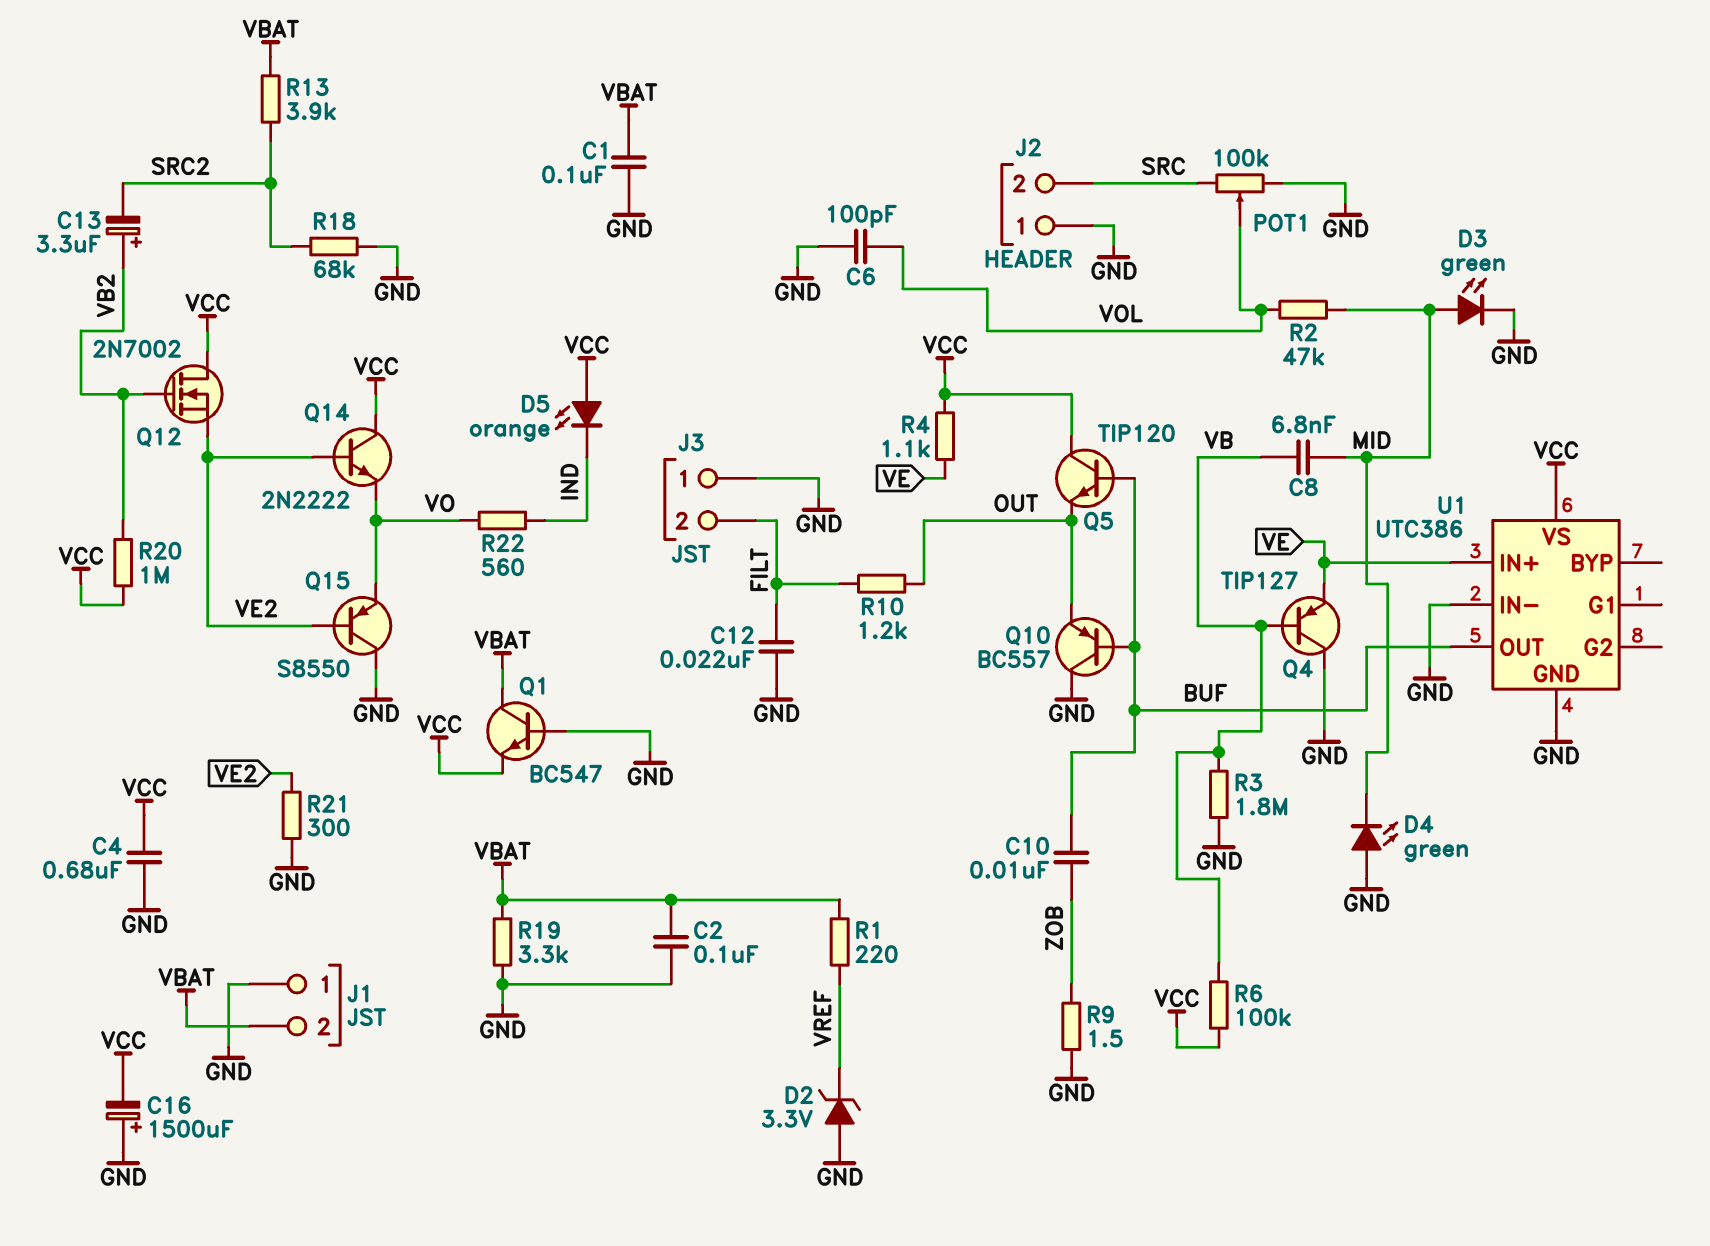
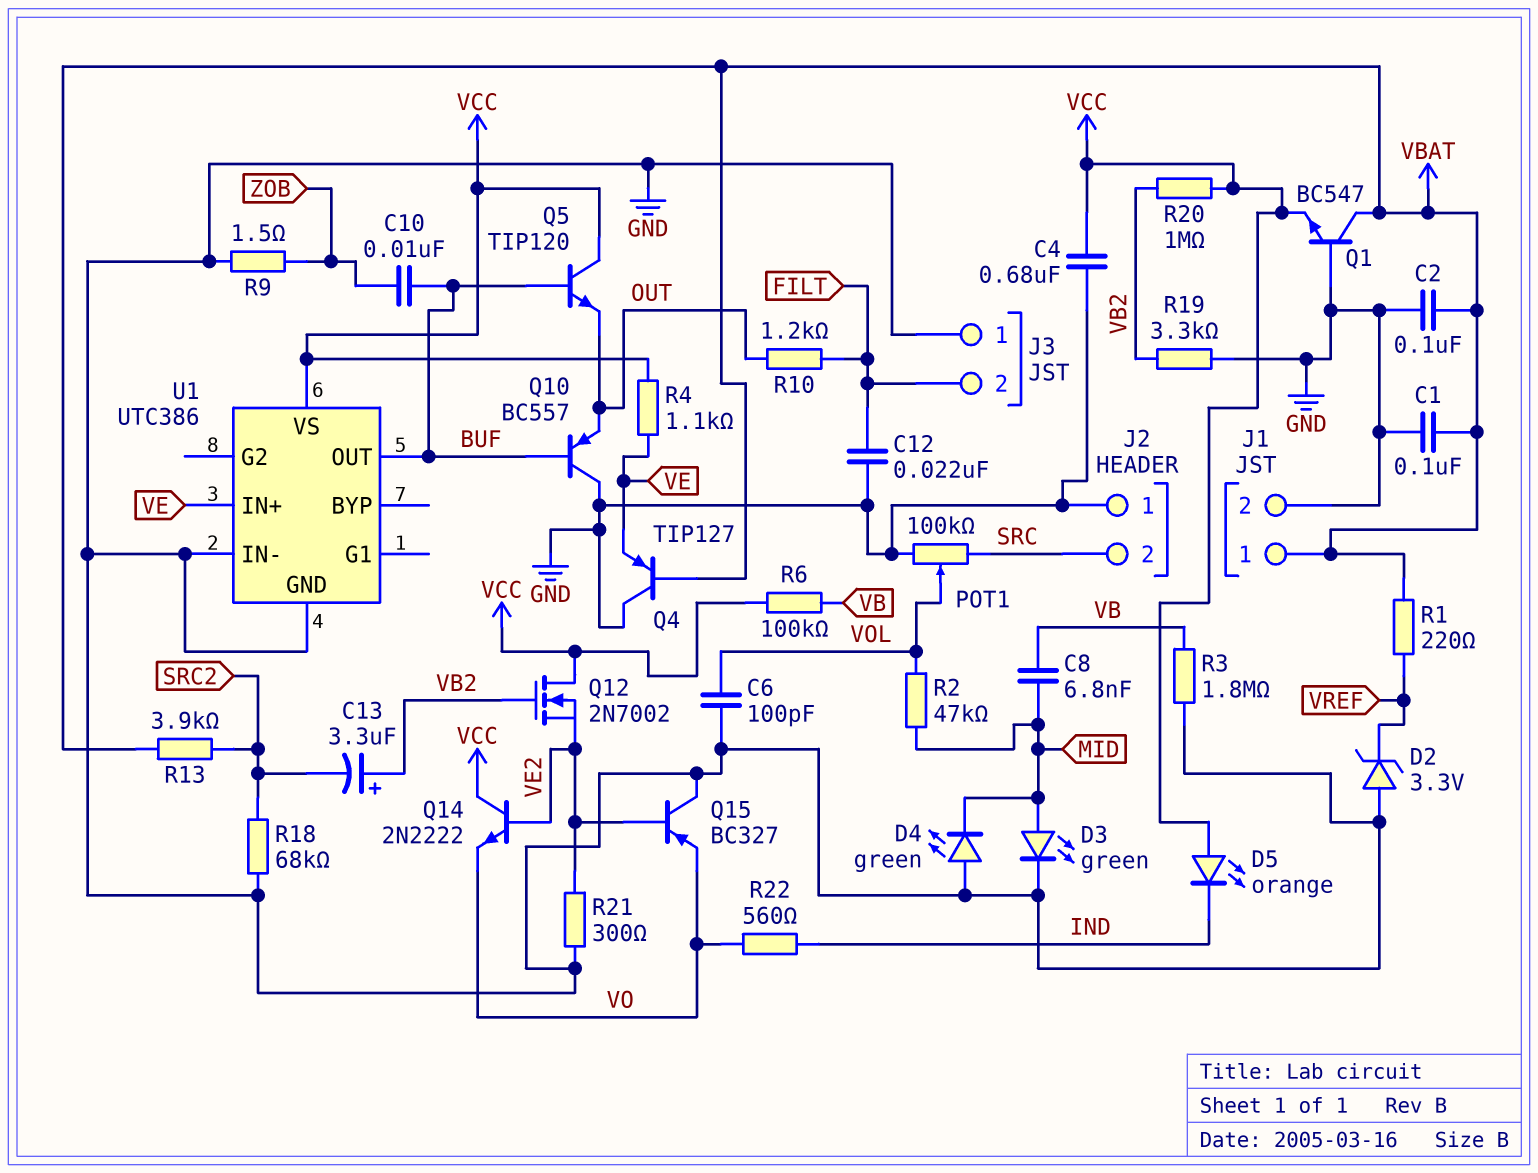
C16: 1500uF (plus GND, minus VCC) -> none
J1 pin 1: GND -> VBAT
J1 pin 2: VBAT -> GND
Q4: PNP TIP127 (B VB, C GND, E VE) -> PNP TIP127 (B VBAT, C GND, E VE)
Q15: PNP S8550 (B VE2, C GND, E VO) -> PNP BC327 (B VE2, C GND, E VO)
R19: 3.3k (GND, VBAT) -> 3.3k (GND, VB2)

